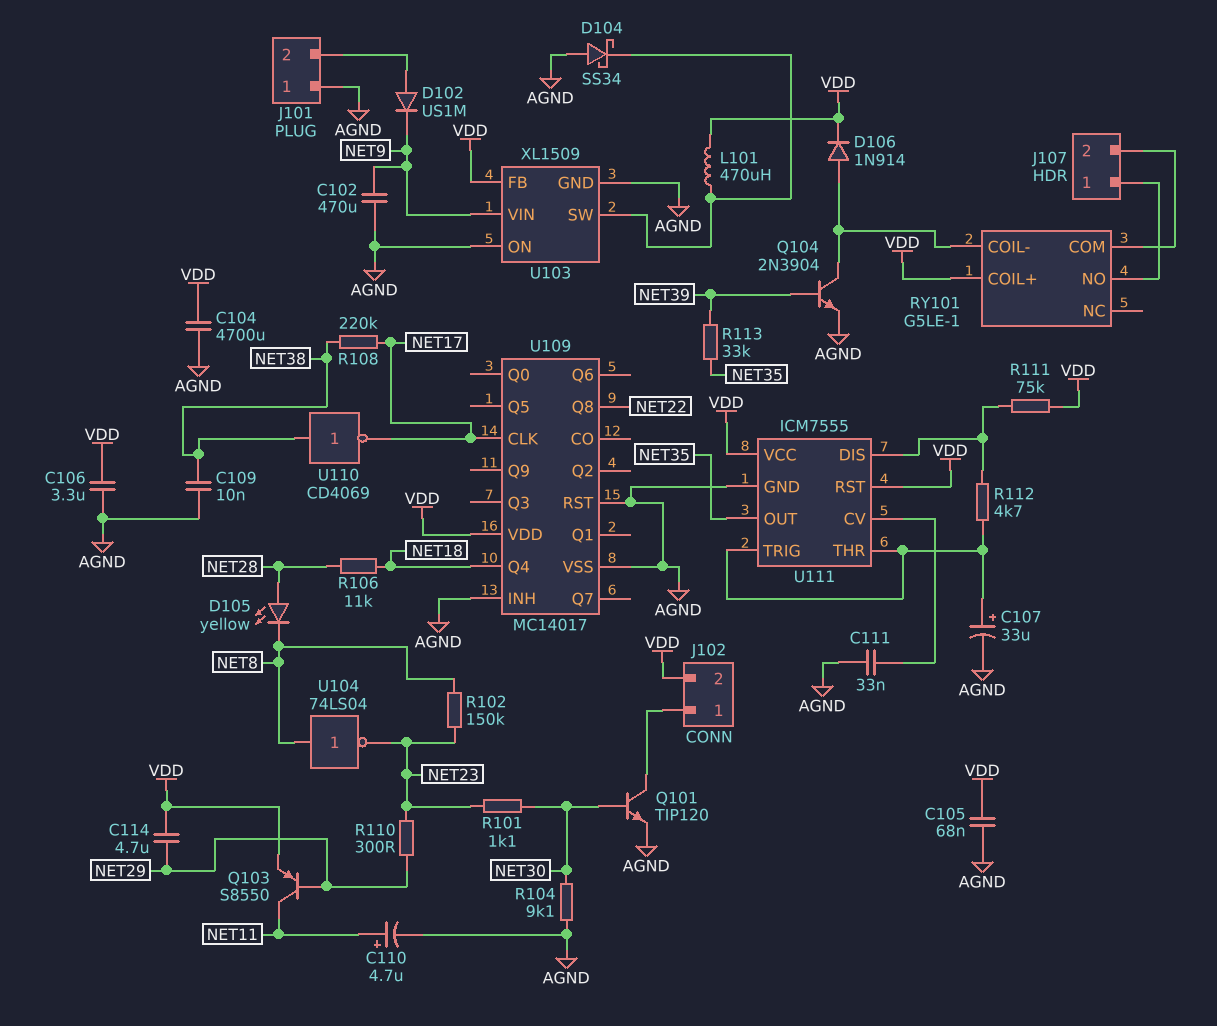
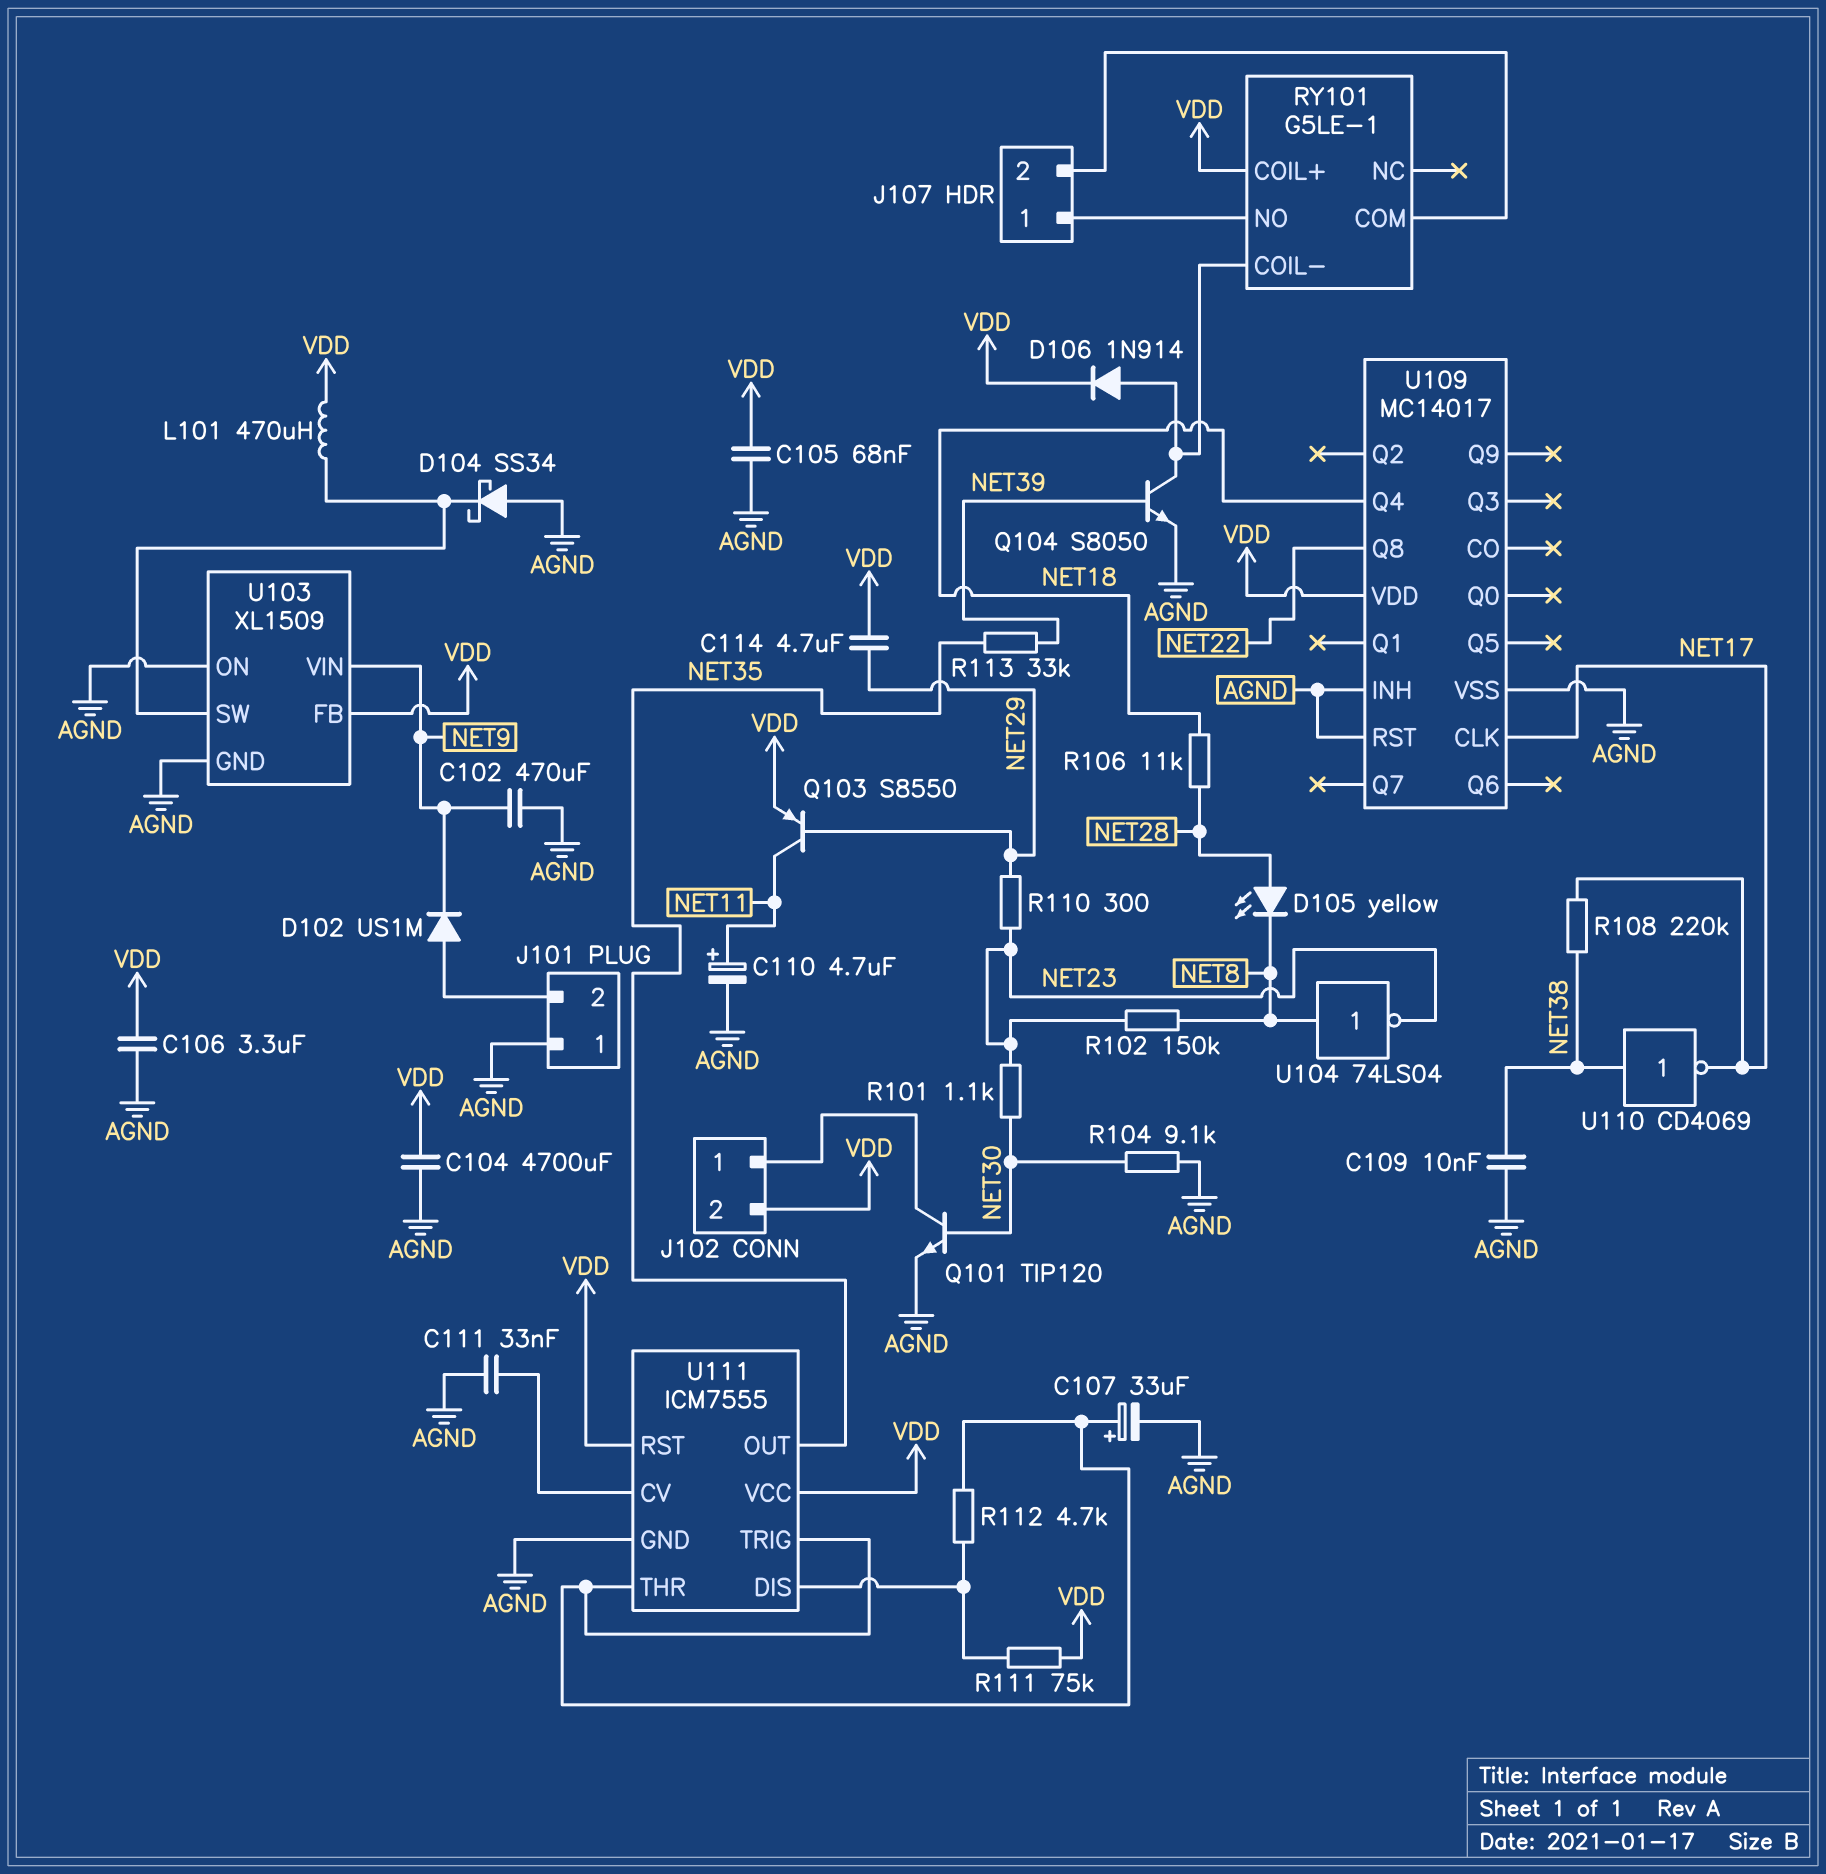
Q104: NPN 2N3904 (B NET39, C RY101/COIL-, E AGND) -> NPN S8050 (B NET39, C RY101/COIL-, E AGND)

